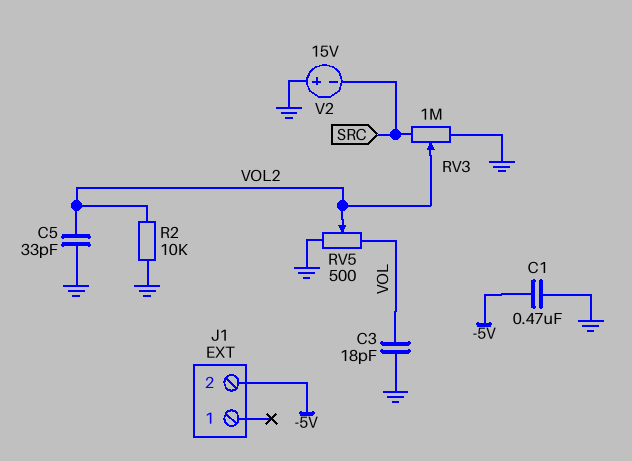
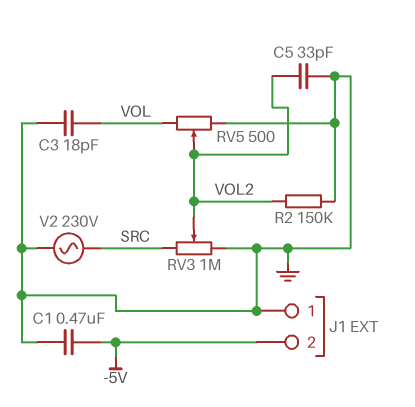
J1 pin 1: none -> GND
R2: 10k (GND, VOL2) -> 150k (GND, VOL2)
V2: 15V (plus GND, minus SRC) -> AC 230V (GND, SRC)

